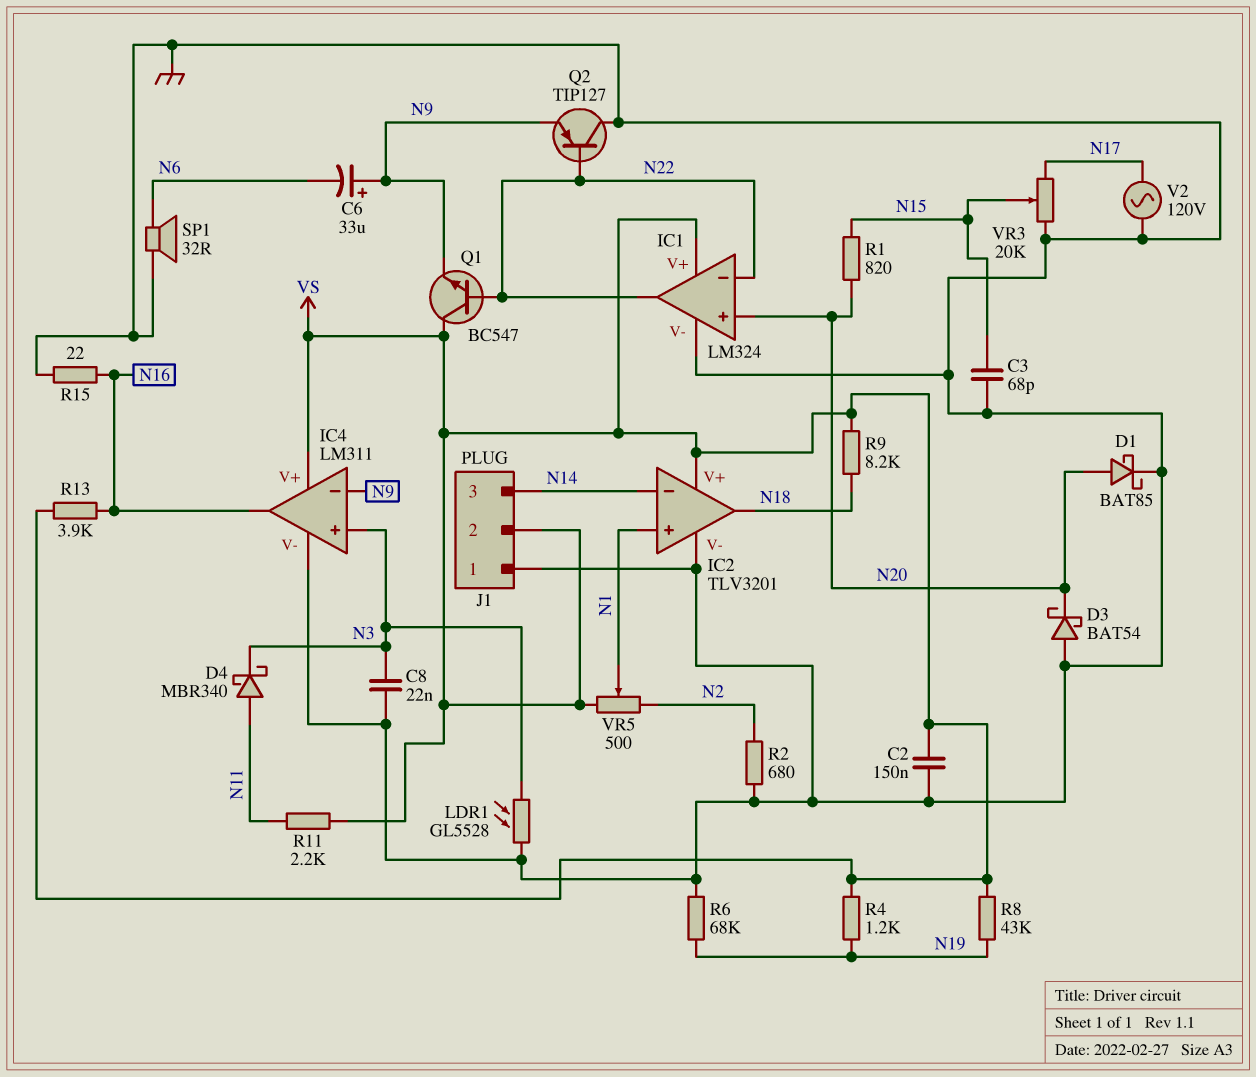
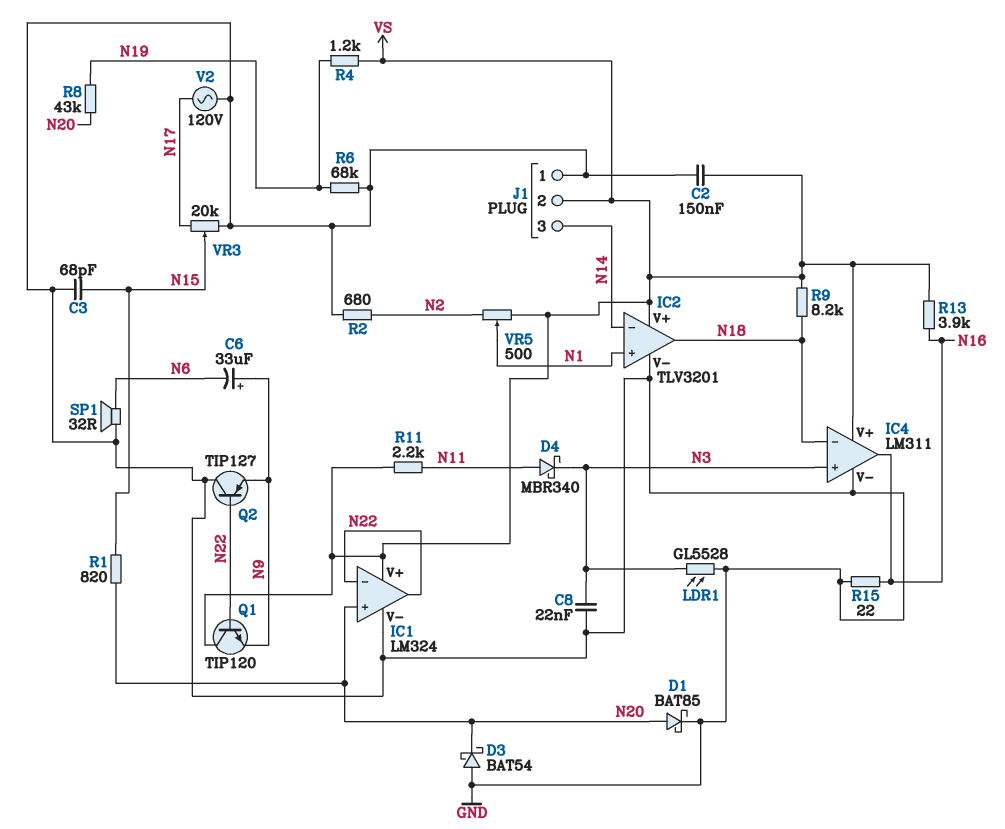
IC4 pin in-: N9 -> N18
Q1: NPN BC547 (B N22, C VS, E N9) -> NPN TIP120 (B N22, C VS, E N9)
R8: 43k (N19, VS) -> 43k (N19, N20)

